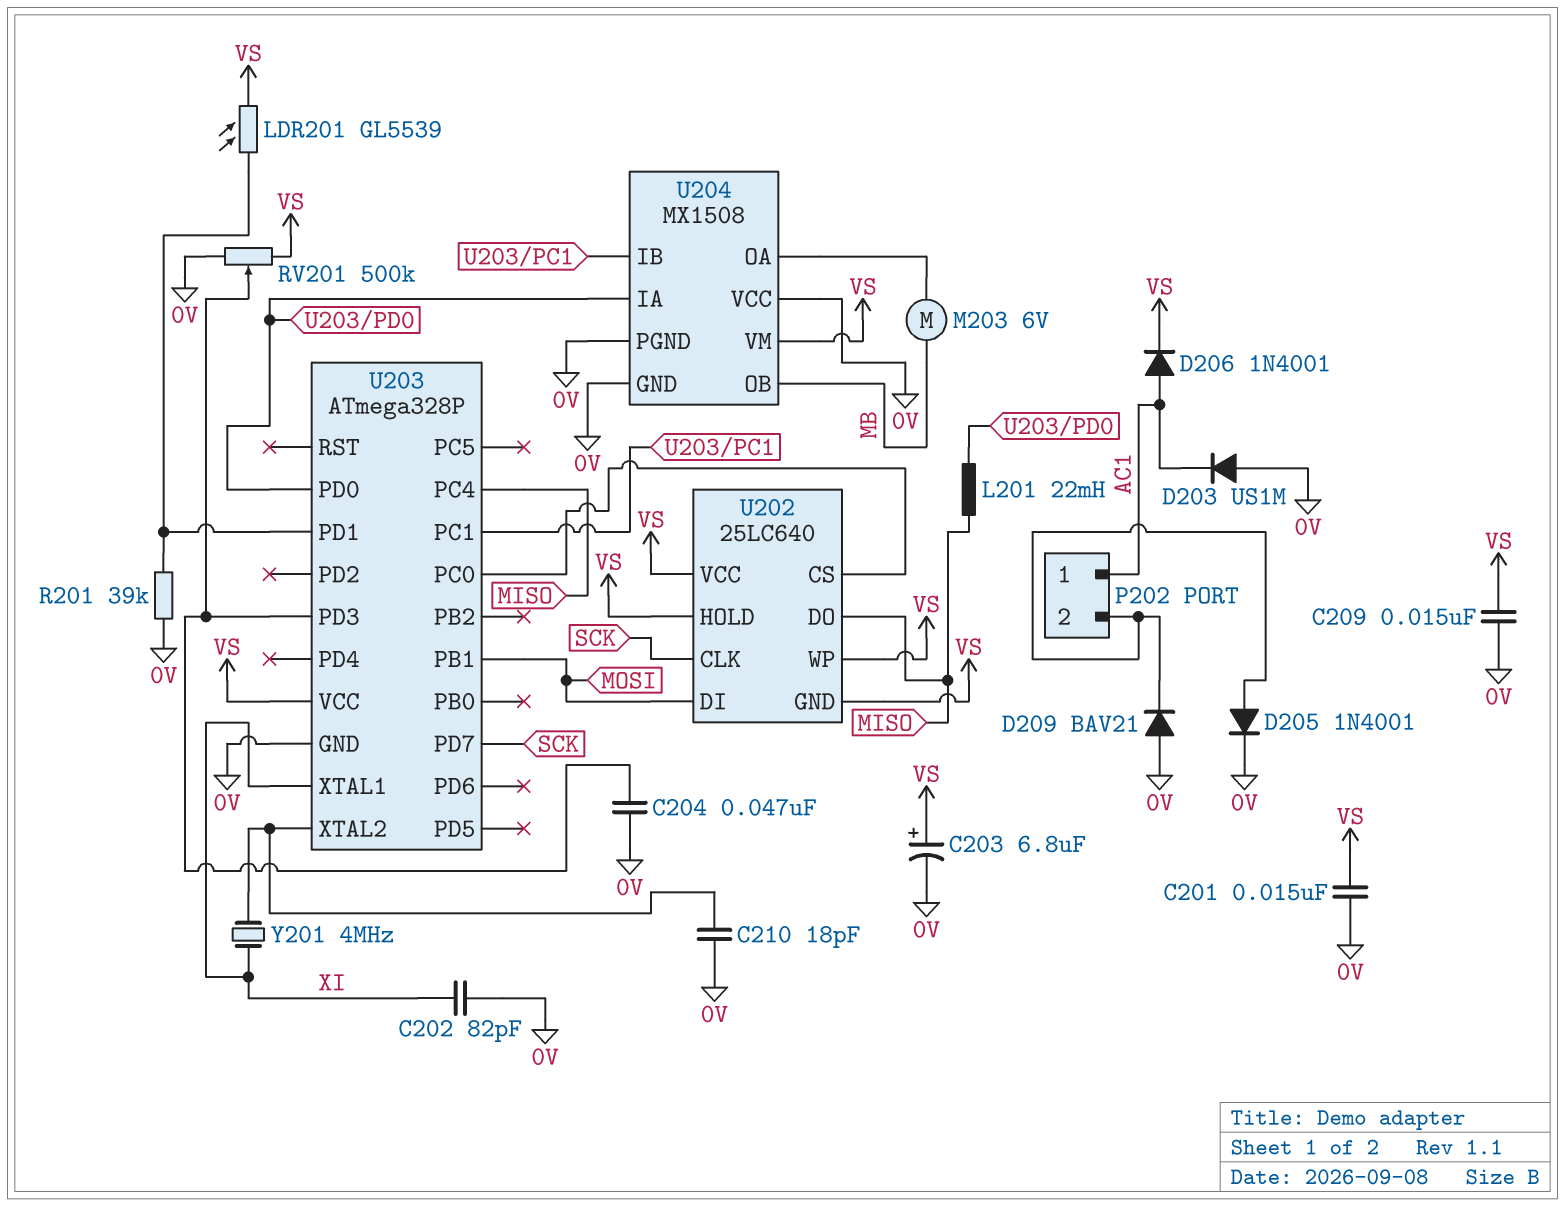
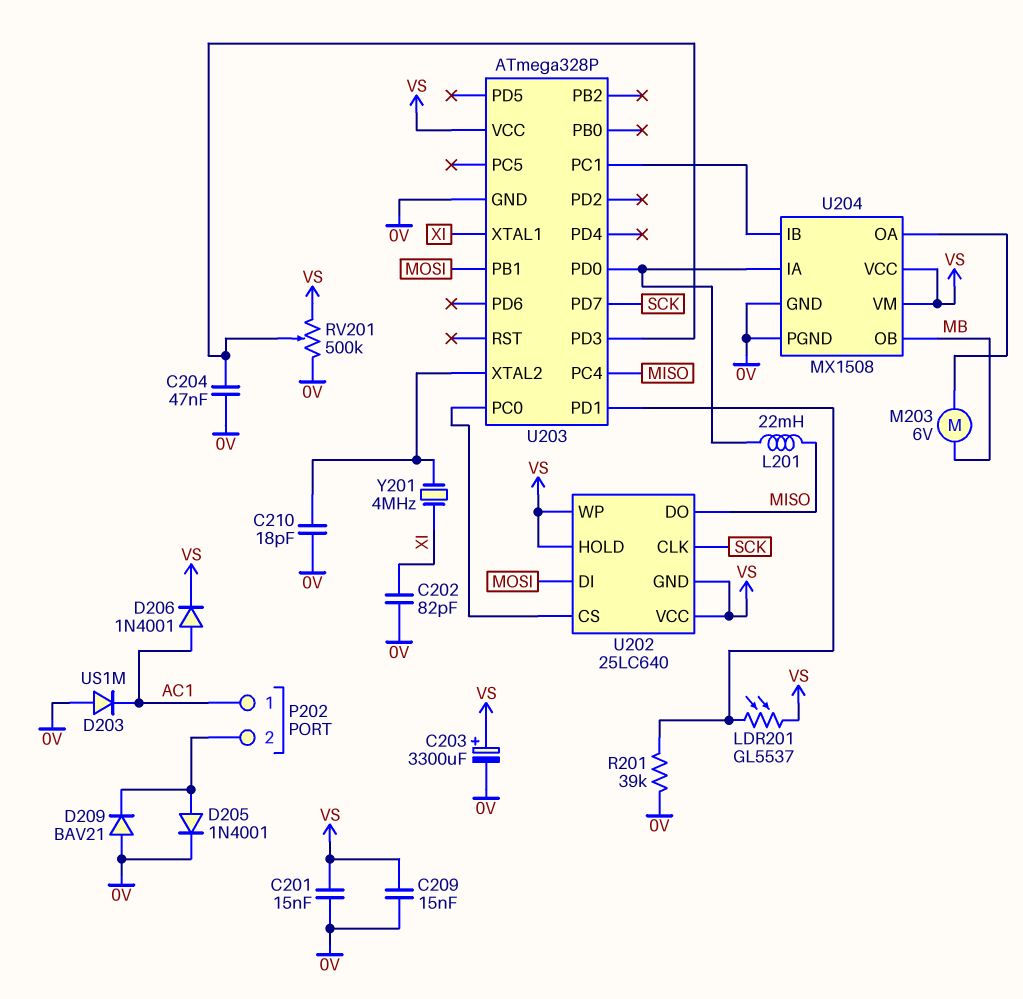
C203: 6.8uF (plus VS, minus 0V) -> 3300uF (plus VS, minus 0V)
LDR201: GL5539 (U203/PD1, VS) -> GL5537 (U203/PD1, VS)
U204 pin VCC: 0V -> VS

